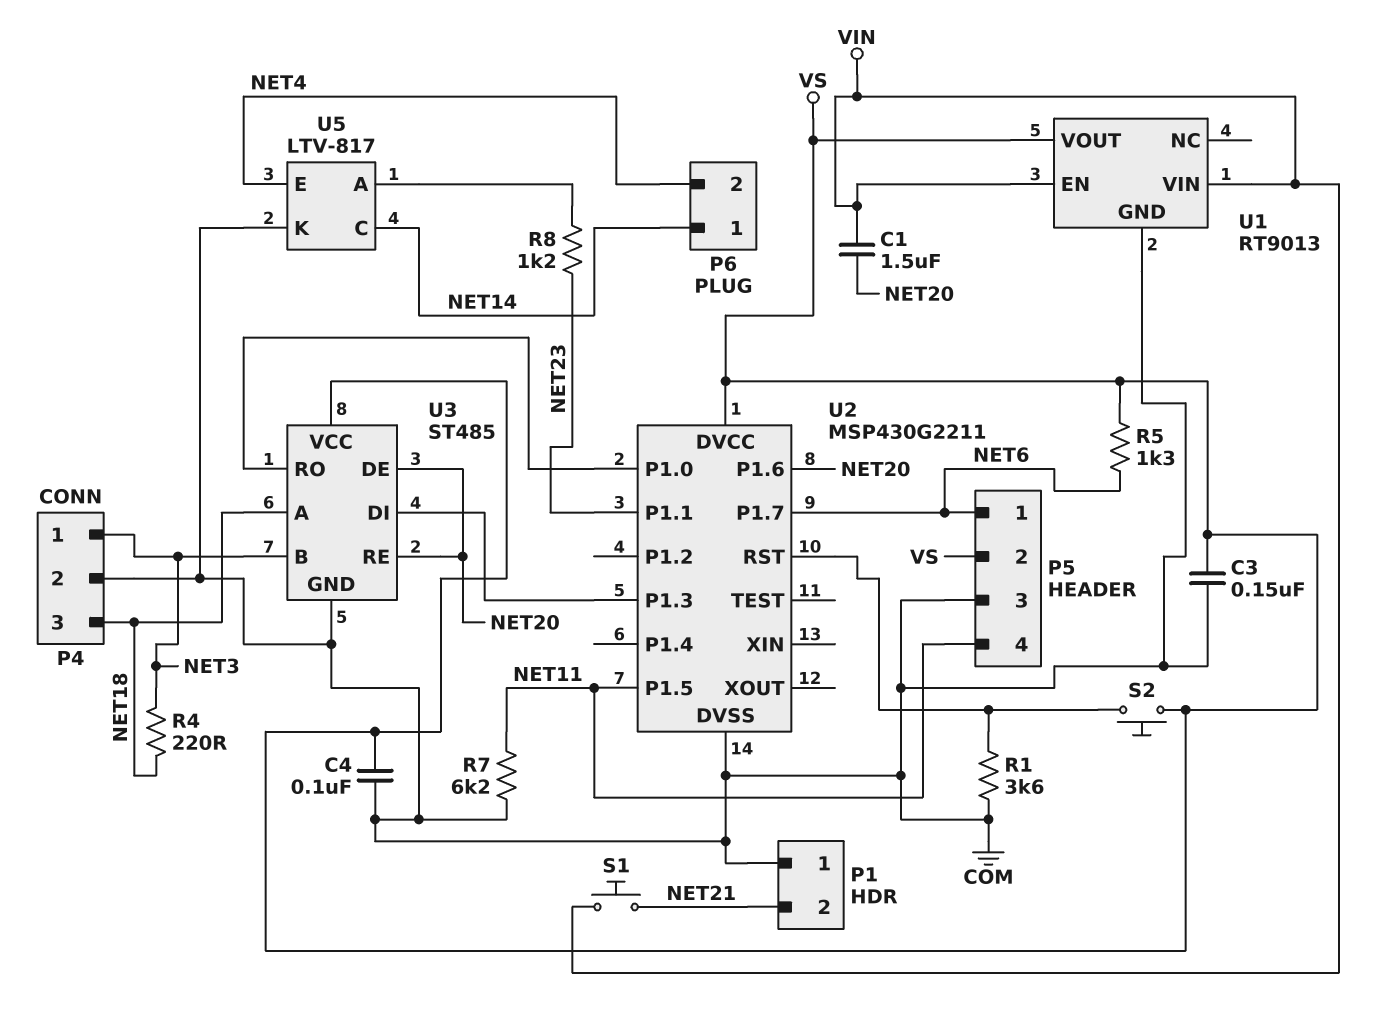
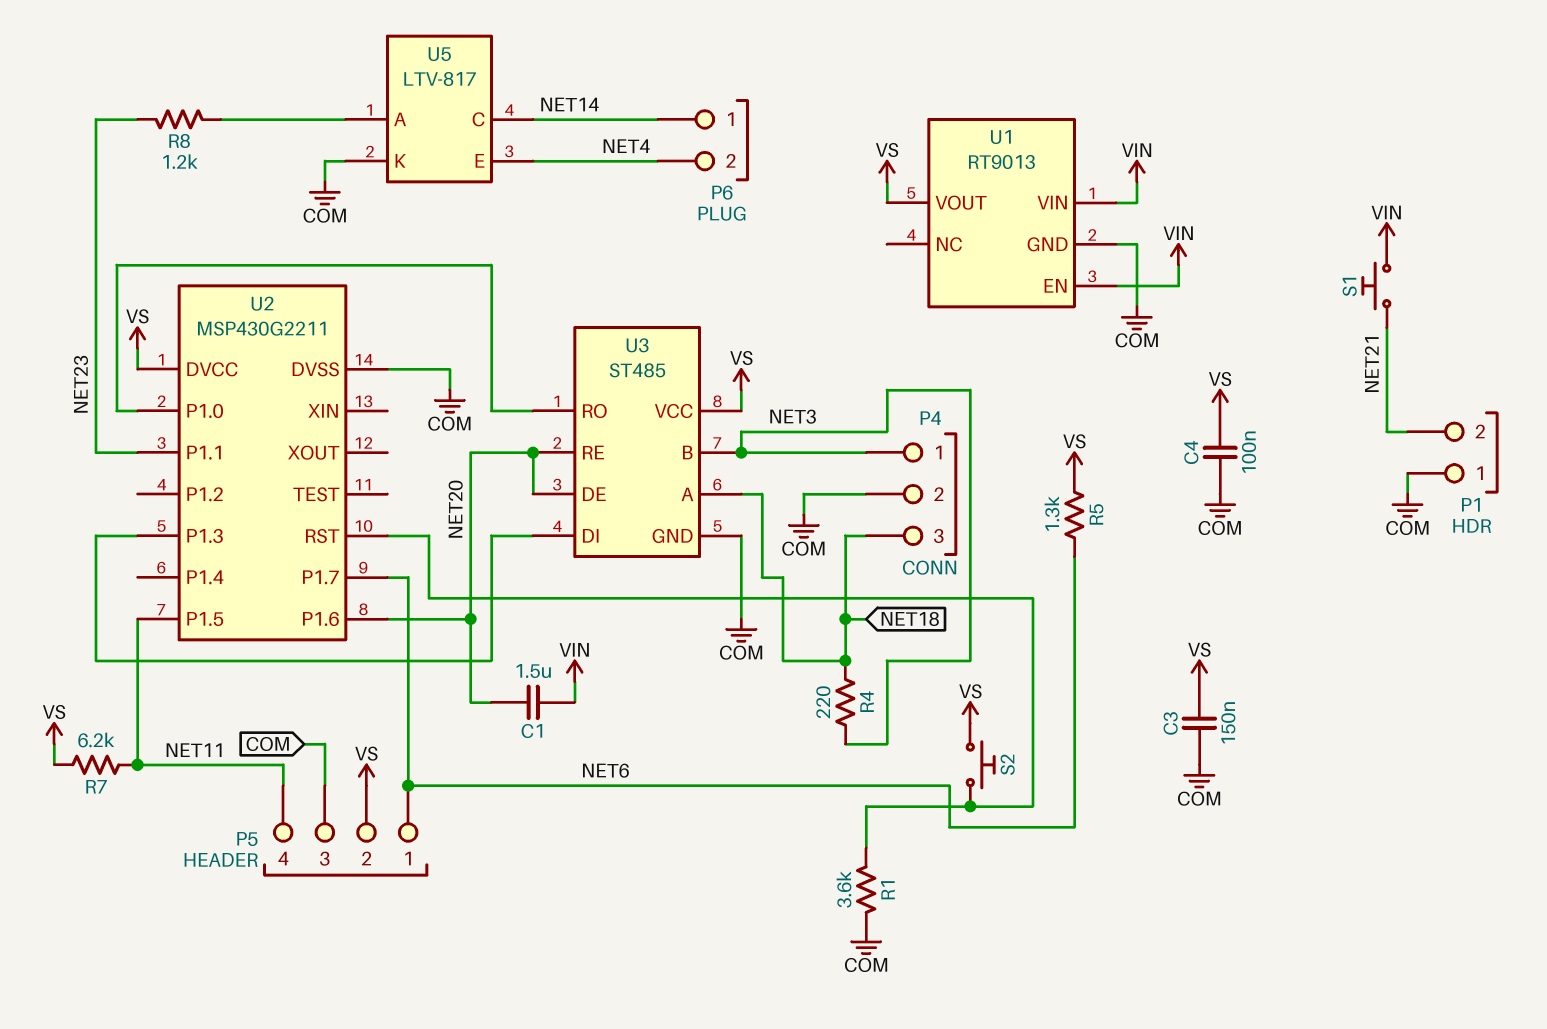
R7: 6.2k (COM, NET11) -> 6.2k (NET11, VS)

